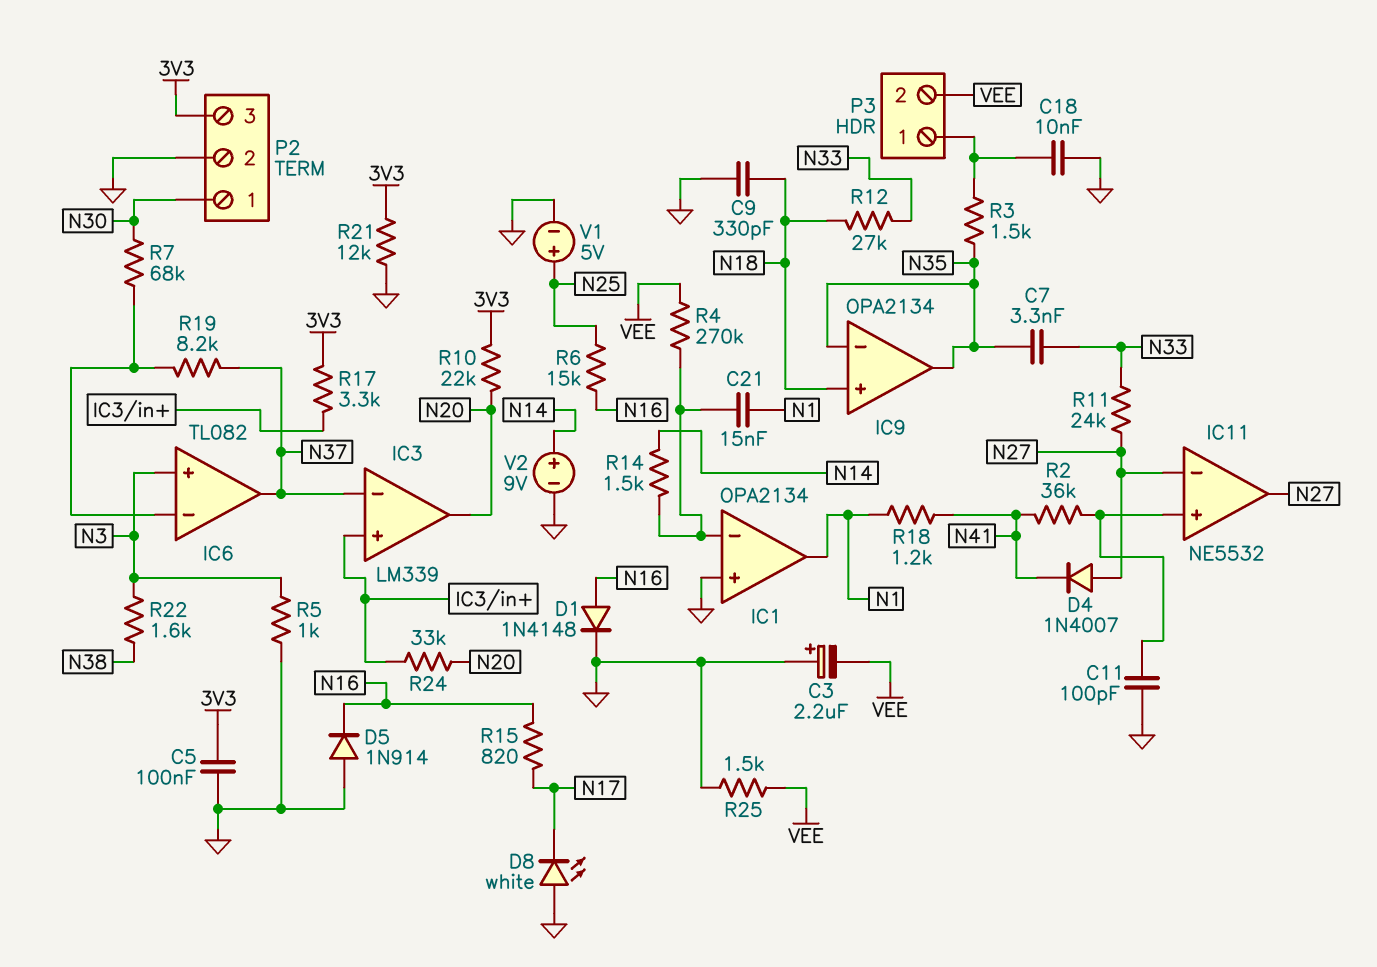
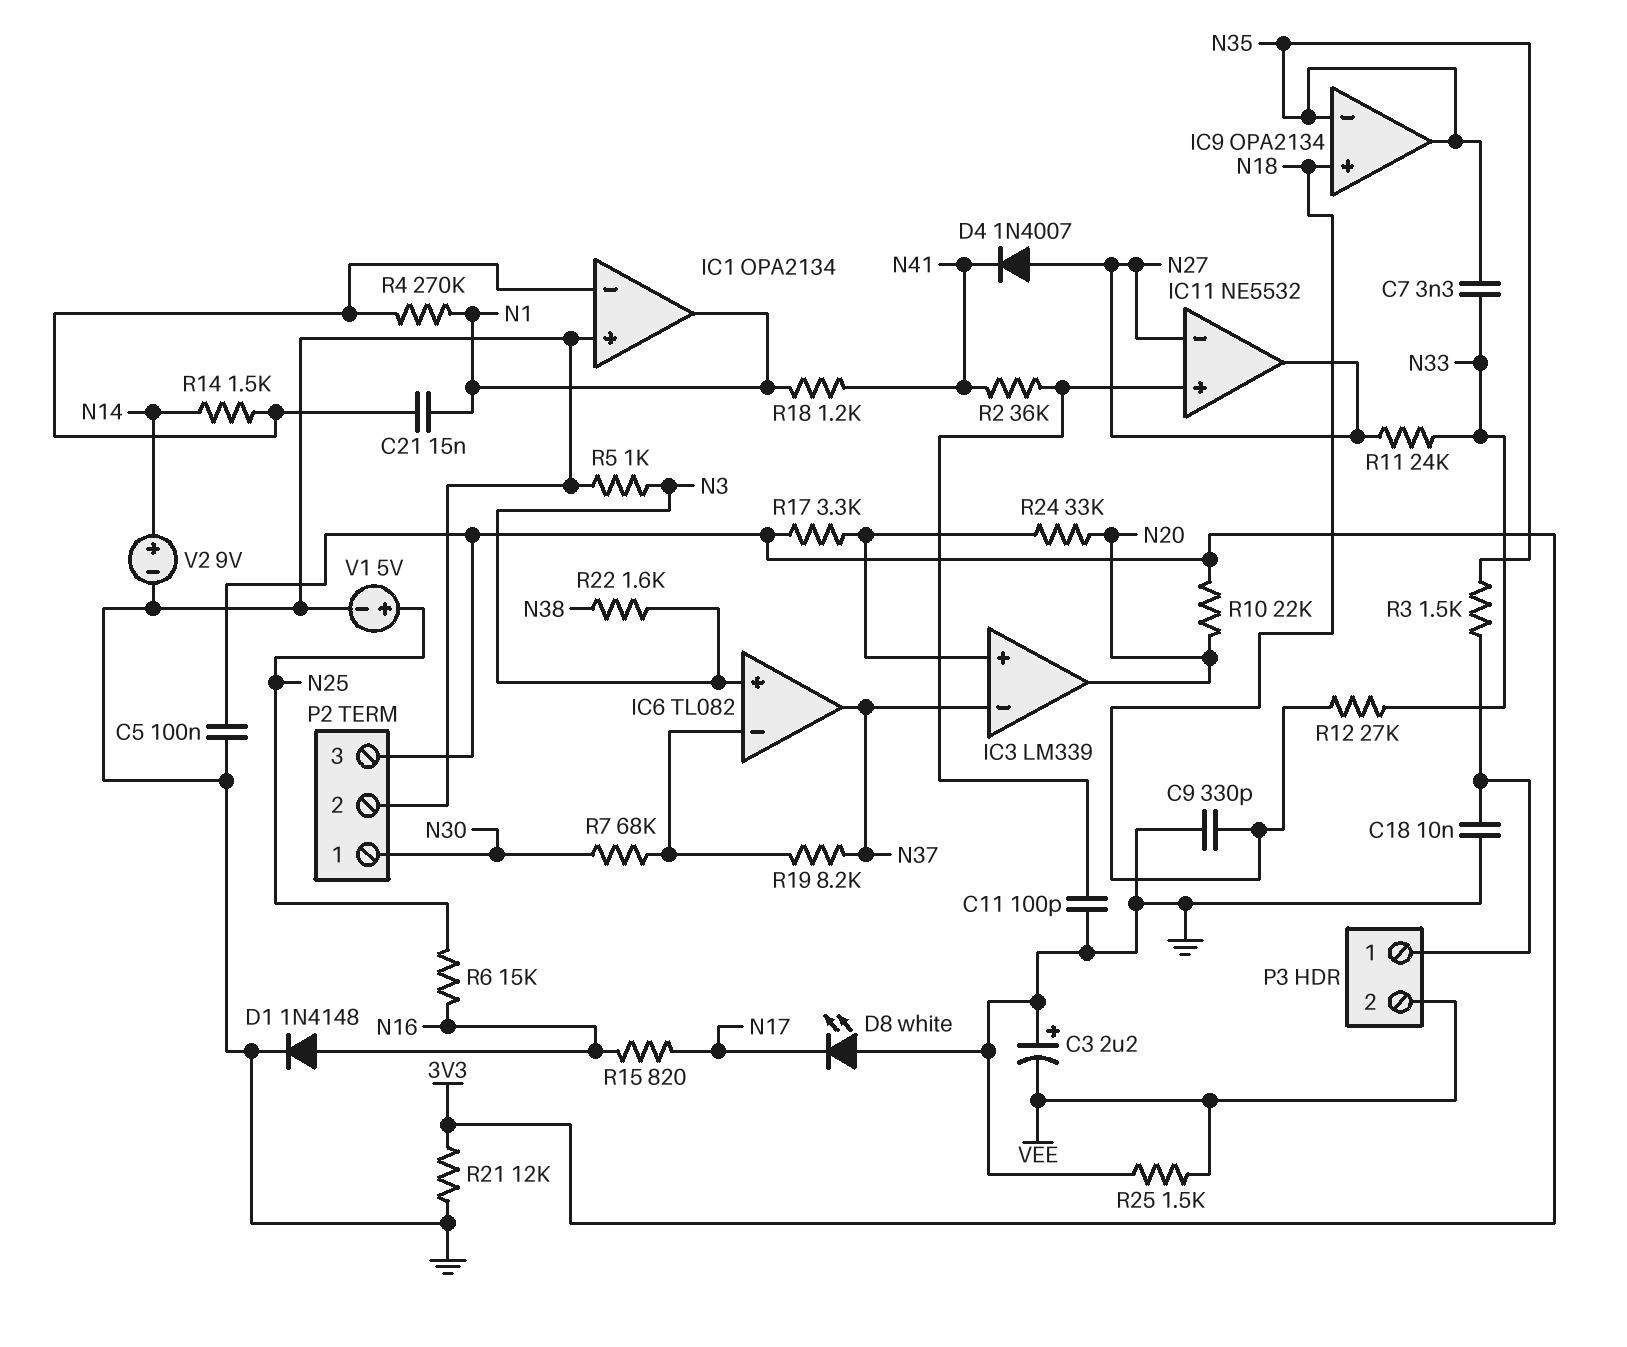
D5: diode 1N914 (A GND, K N16) -> none
R4: 270k (IC1/in-, VEE) -> 270k (IC1/in-, N1)

